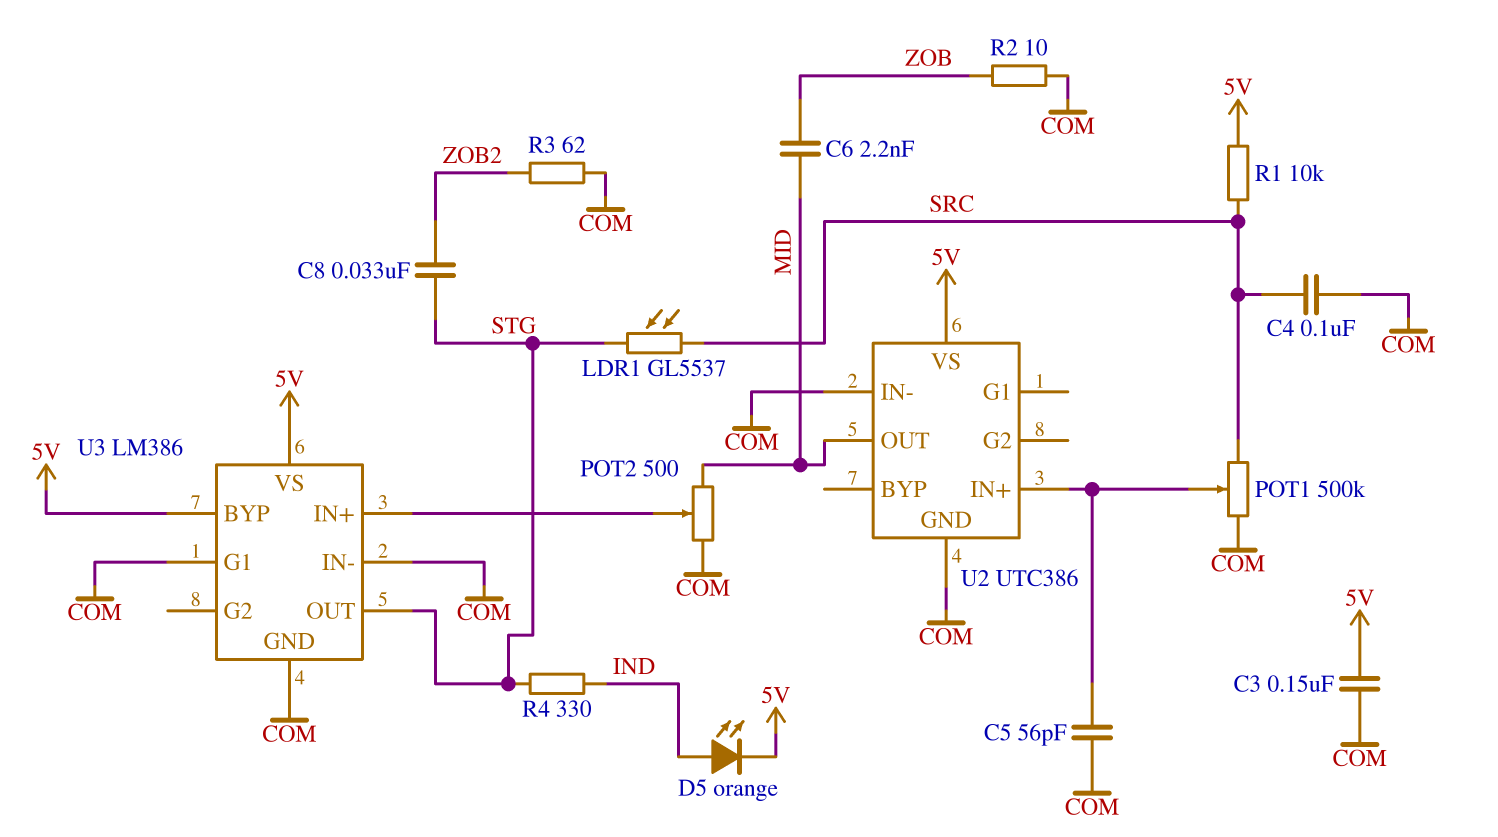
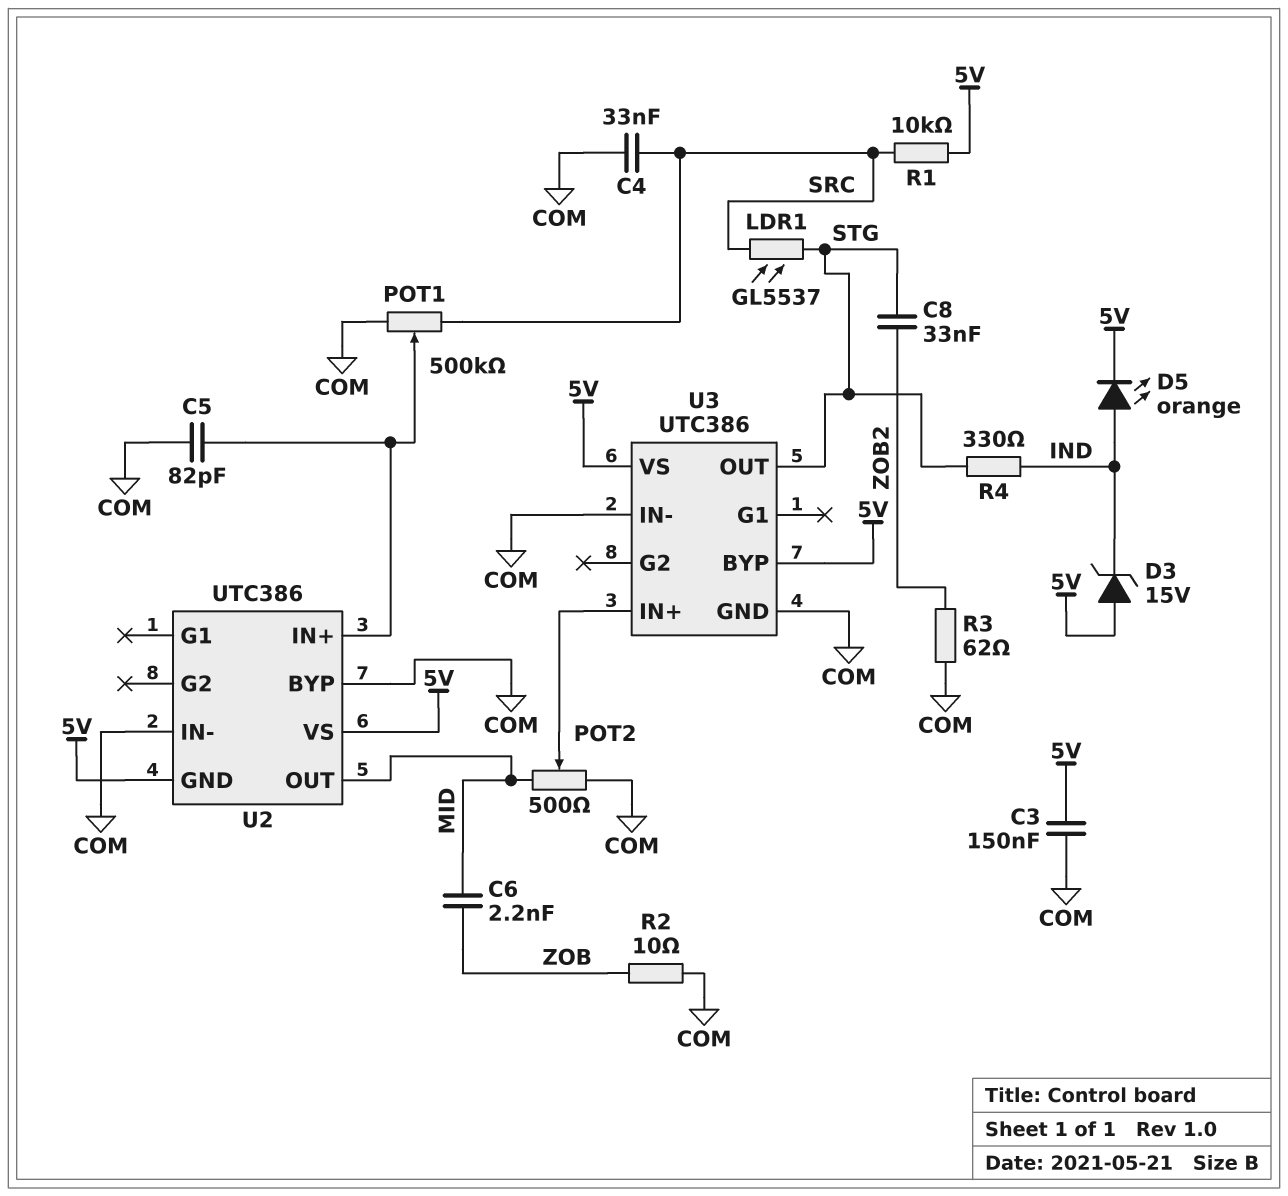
C4: 100nF (COM, SRC) -> 33nF (COM, SRC)
C5: 56pF (COM, U2/IN+) -> 82pF (COM, U2/IN+)
D3: none -> zener 15V (A 5V, K IND)
U2 pin BYP: none -> COM
U2 pin GND: COM -> 5V
U3: LM386 -> UTC386
U3 pin G1: COM -> none

